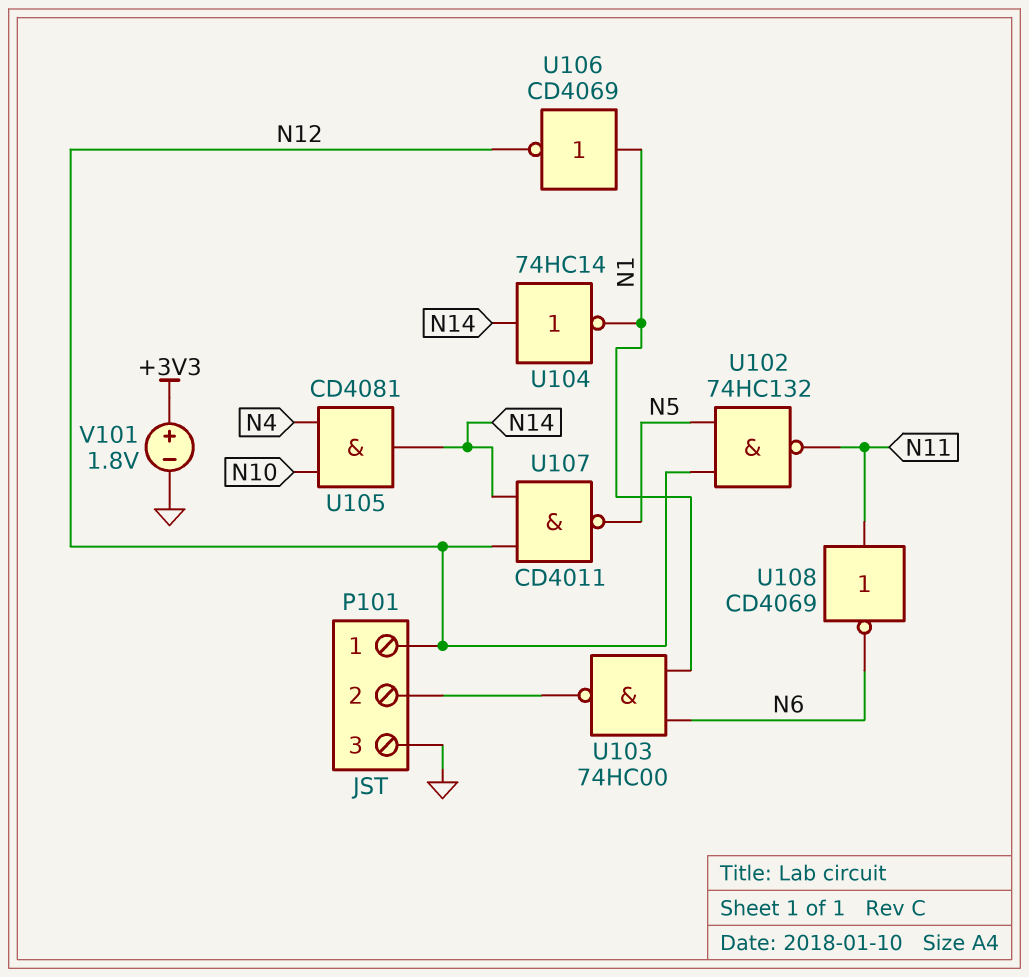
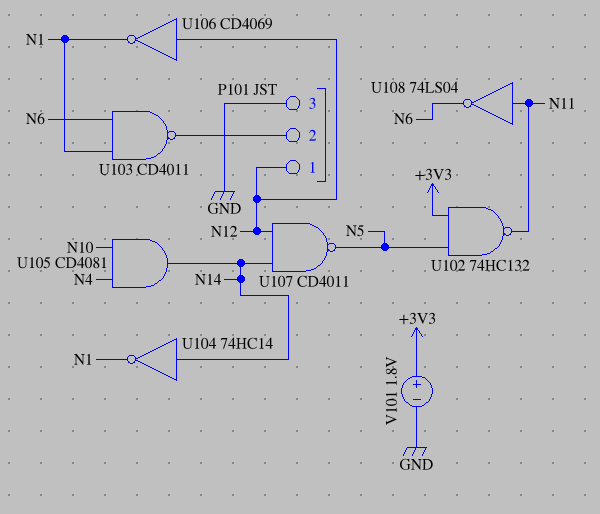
U102: NAND 74HC132 (in N5, in N12, out N11) -> NAND 74HC132 (in +3V3, in N5, out N11)
U103: NAND 74HC00 (in N1, in N6, out P101/2) -> NAND CD4011 (in N1, in N6, out P101/2)
U106: NOT CD4069 (in N1, out N12) -> NOT CD4069 (in N12, out N1)
U108: NOT CD4069 (in N11, out N6) -> NOT 74LS04 (in N11, out N6)

